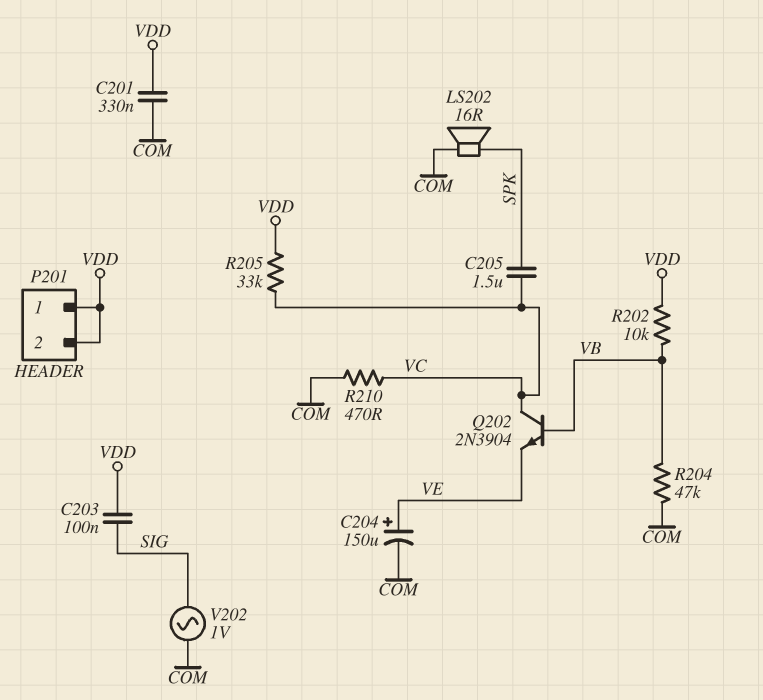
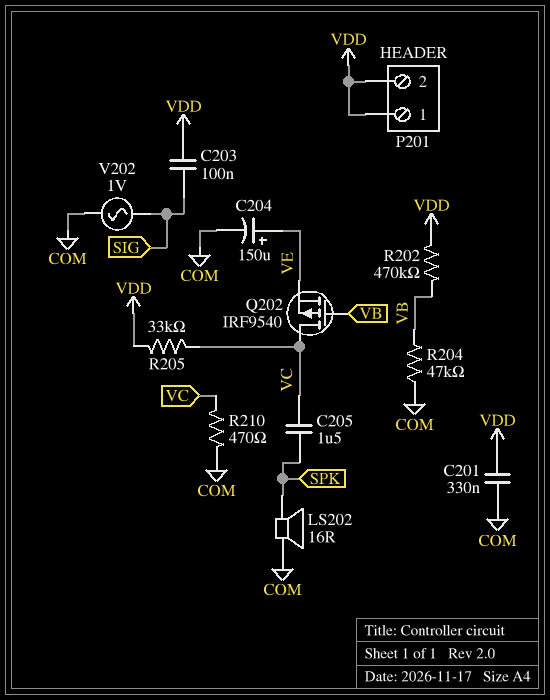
Q202: NPN 2N3904 (B VB, C VC, E VE) -> PMOS IRF9540 (G VB, D VC, S VE)
R202: 10k (VB, VDD) -> 470k (VB, VDD)

